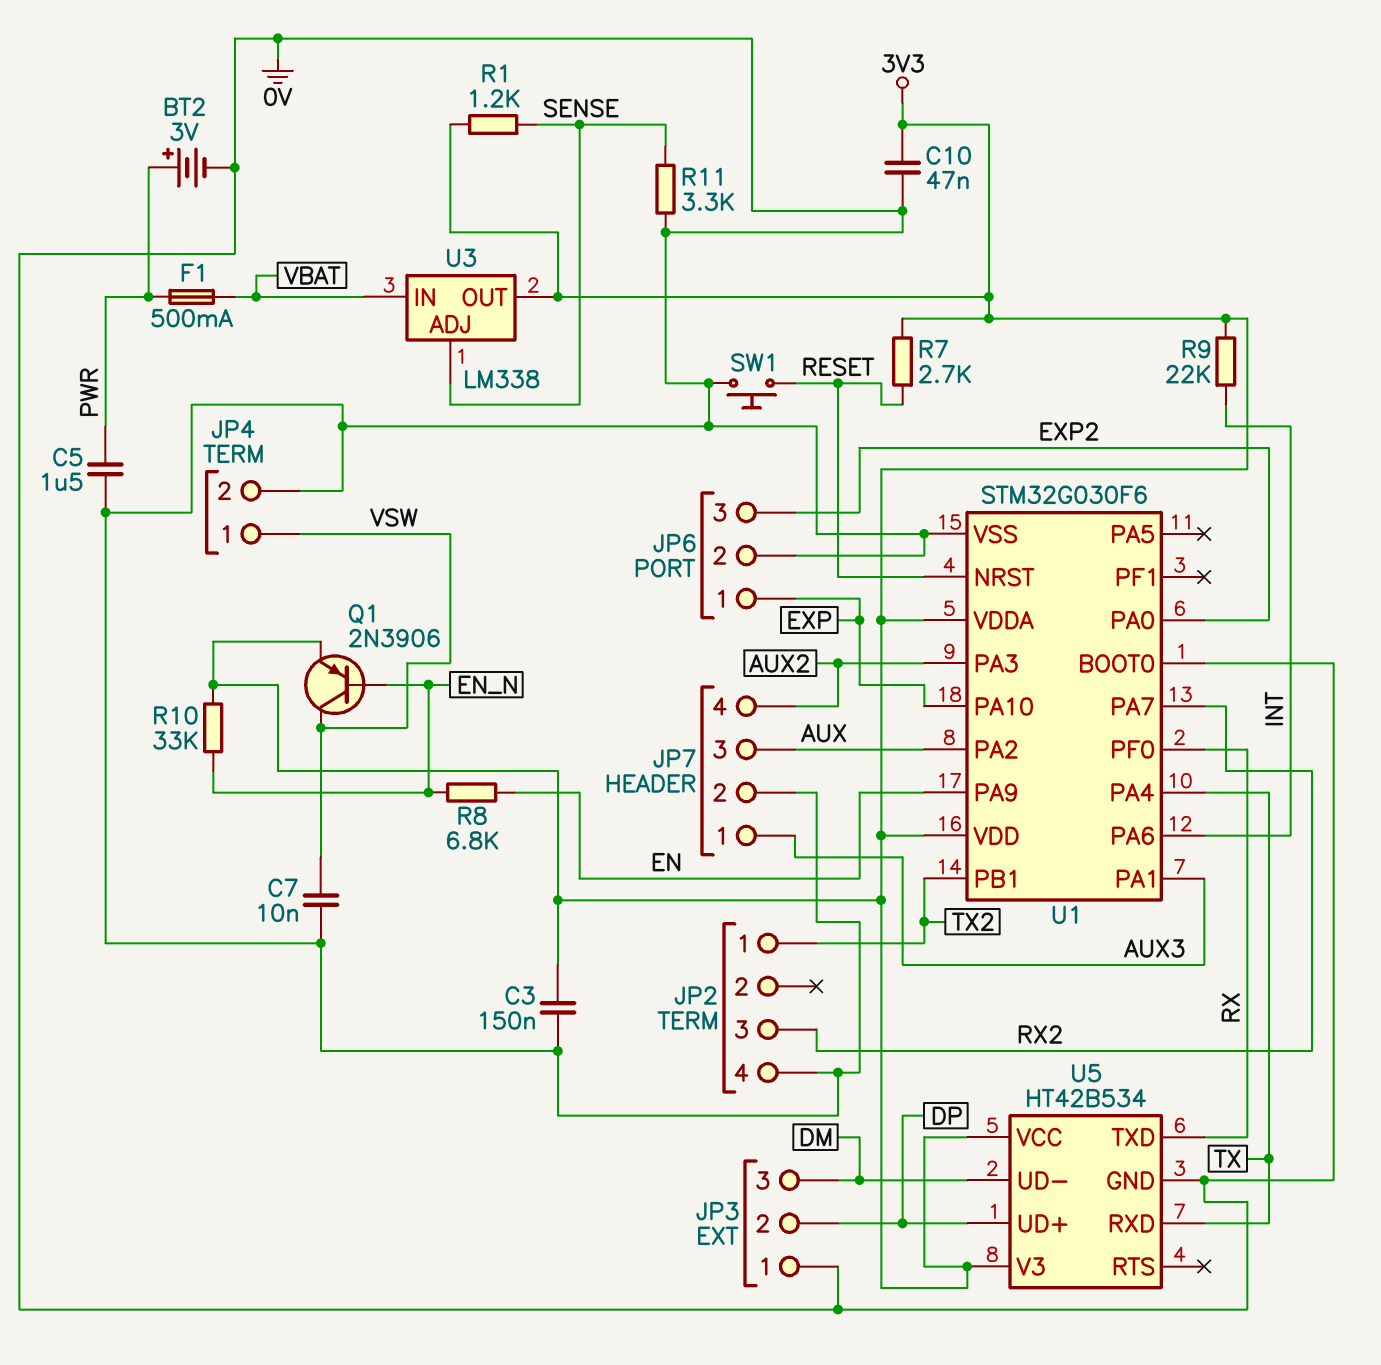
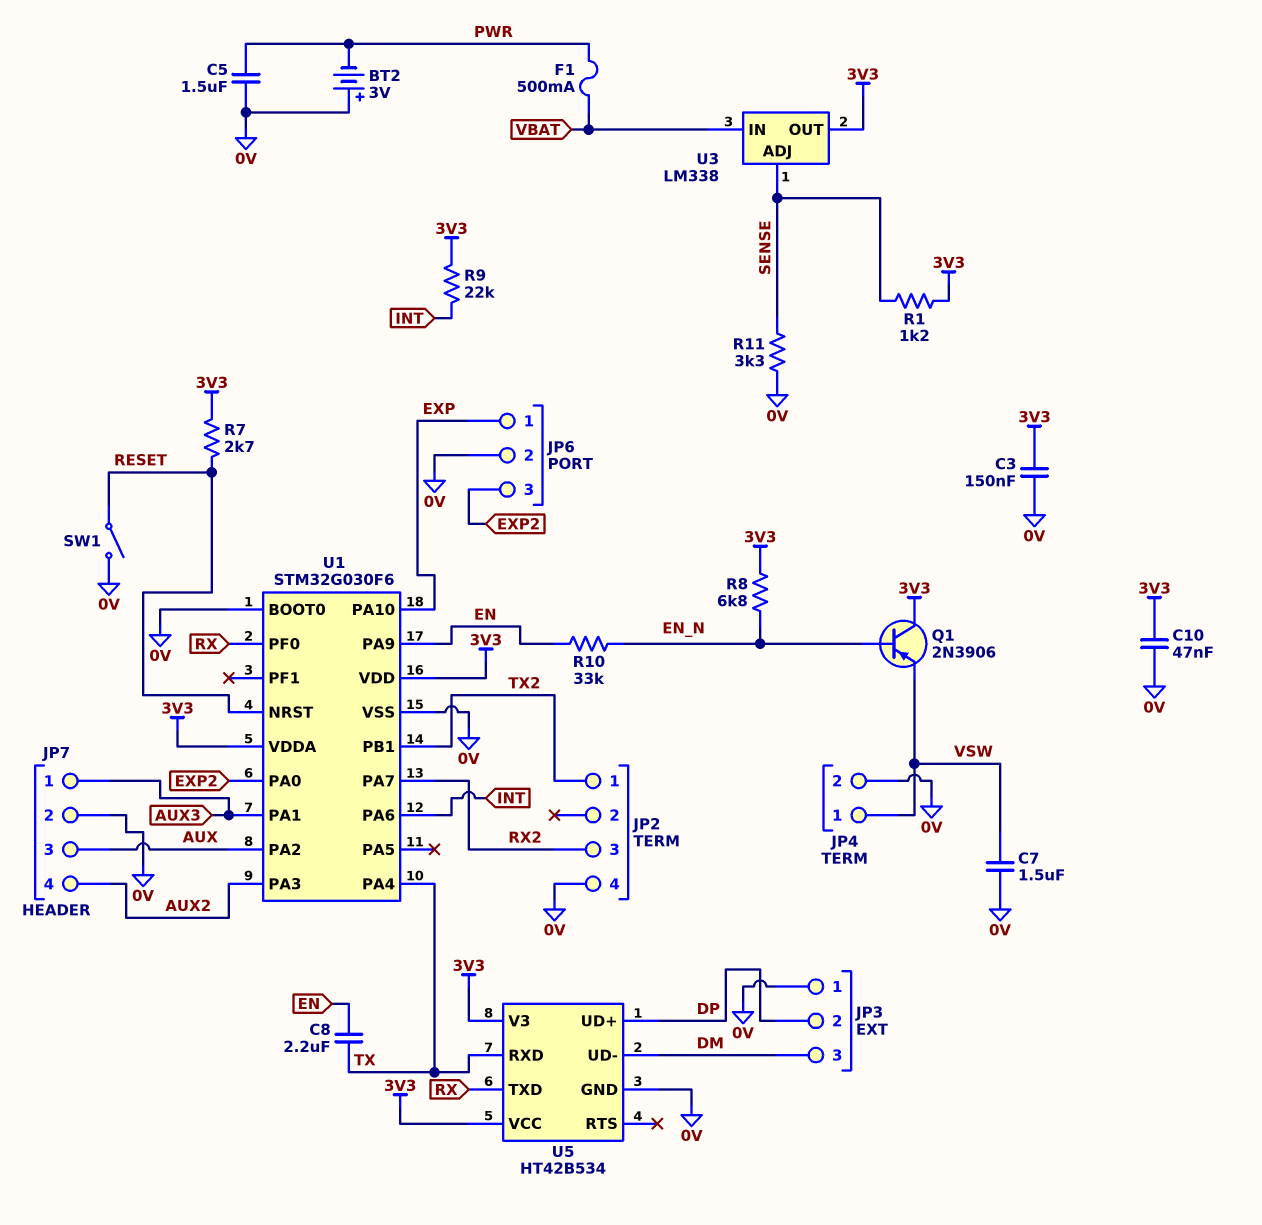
BT2: 3V (plus PWR, minus 0V) -> 3V (plus 0V, minus PWR)
C7: 10nF (0V, VSW) -> 1.5uF (0V, VSW)
C8: none -> 2.2uF (EN, TX)
Q1: PNP 2N3906 (B EN_N, C VSW, E 3V3) -> PNP 2N3906 (B EN_N, C 3V3, E VSW)
R8: 6.8k (EN, EN_N) -> 6.8k (3V3, EN_N)
R10: 33k (3V3, EN_N) -> 33k (EN, EN_N)
SW1: button (0V, RESET) -> switch (0V, RESET)

